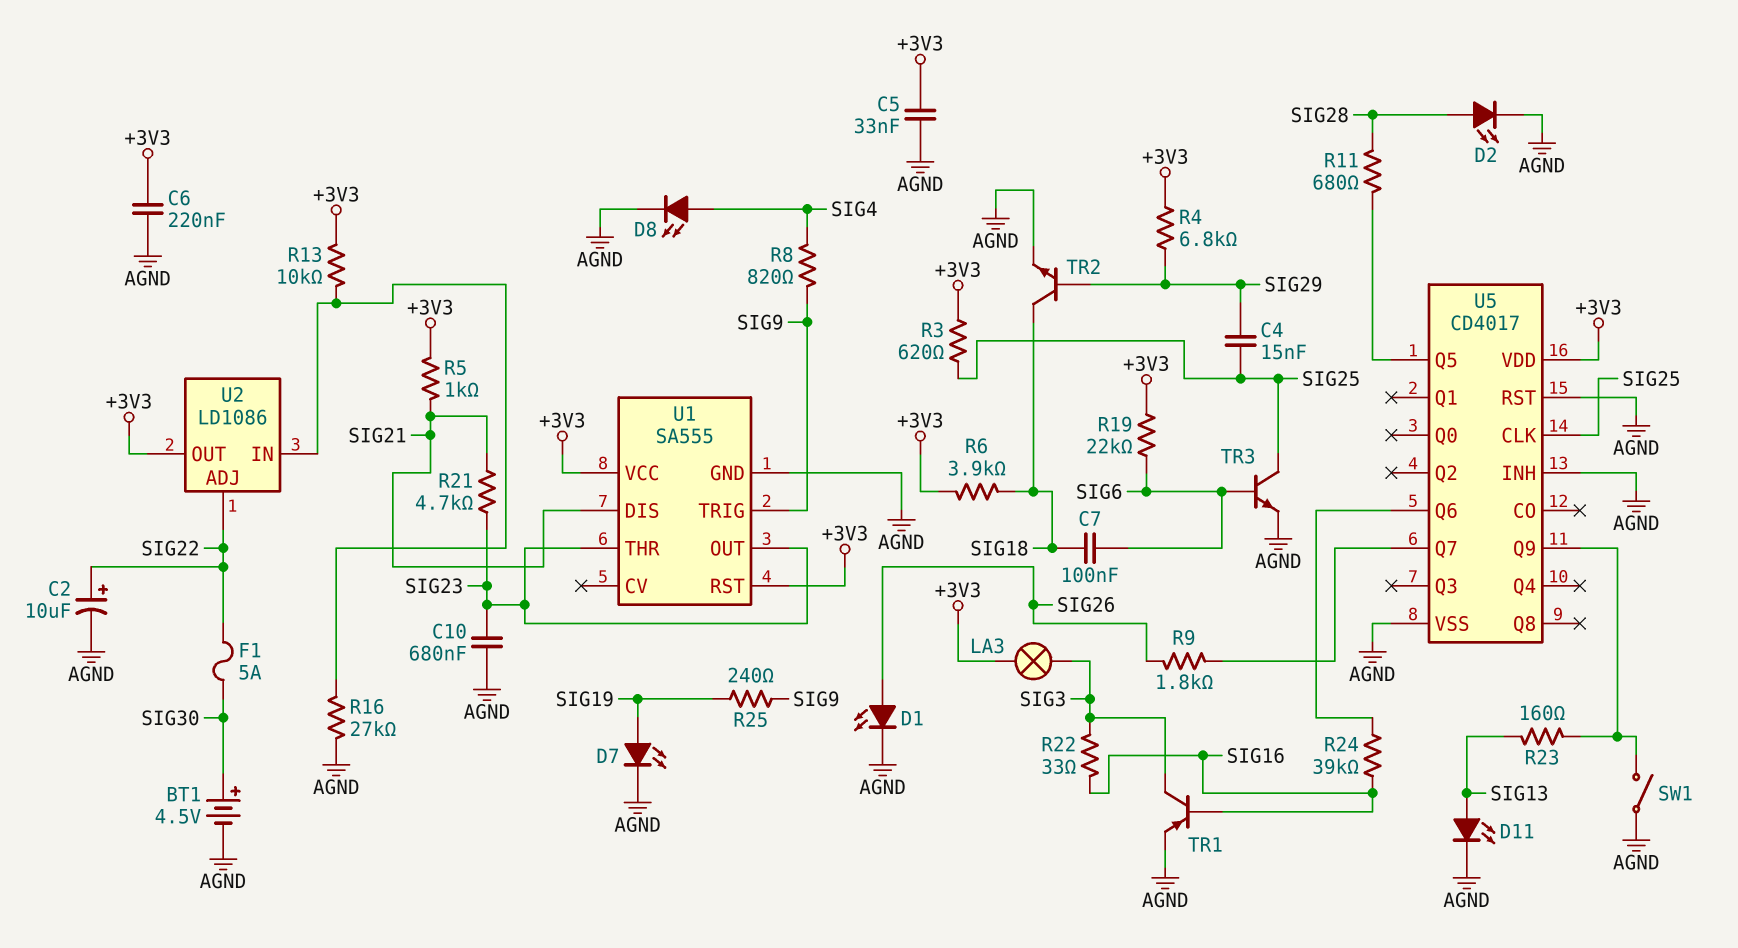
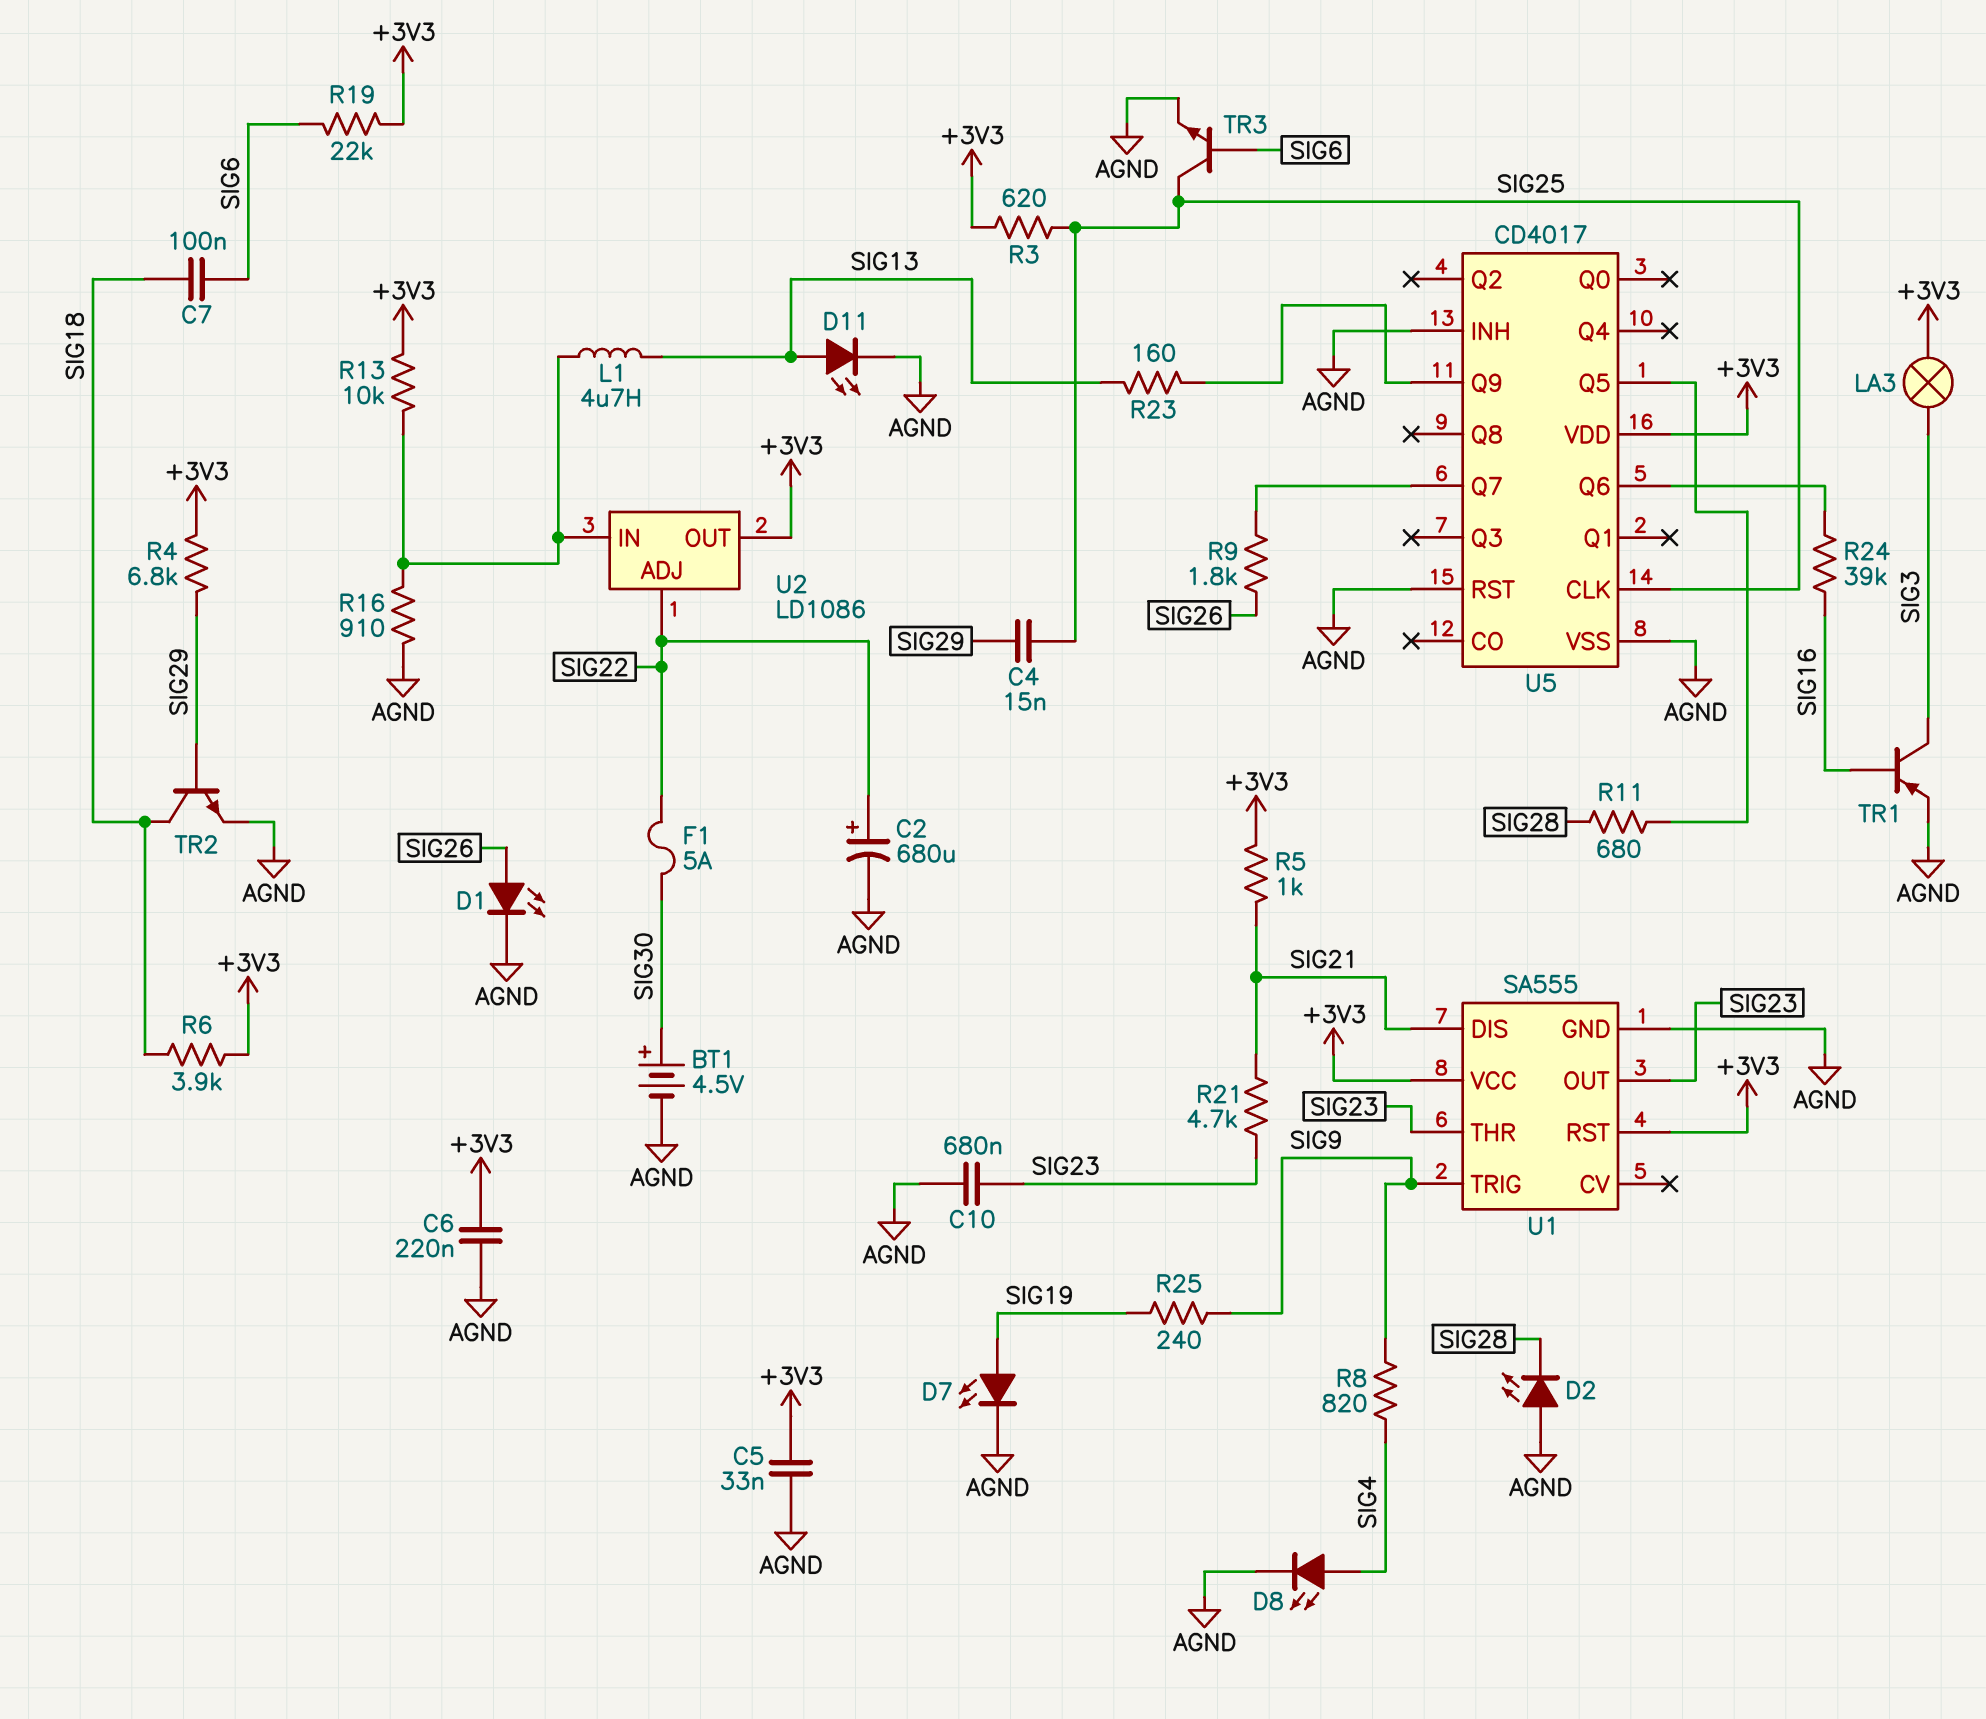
C2: 10uF (plus SIG22, minus AGND) -> 680uF (plus SIG22, minus AGND)
D2: LED (A SIG28, K AGND) -> LED (A AGND, K SIG28)
L1: none -> 4.7uH (SIG13, U2/IN)
R16: 27k (AGND, U2/IN) -> 910 (AGND, U2/IN)
R22: 33 (SIG3, SIG16) -> none
SW1: switch (AGND, U5/Q9) -> none

